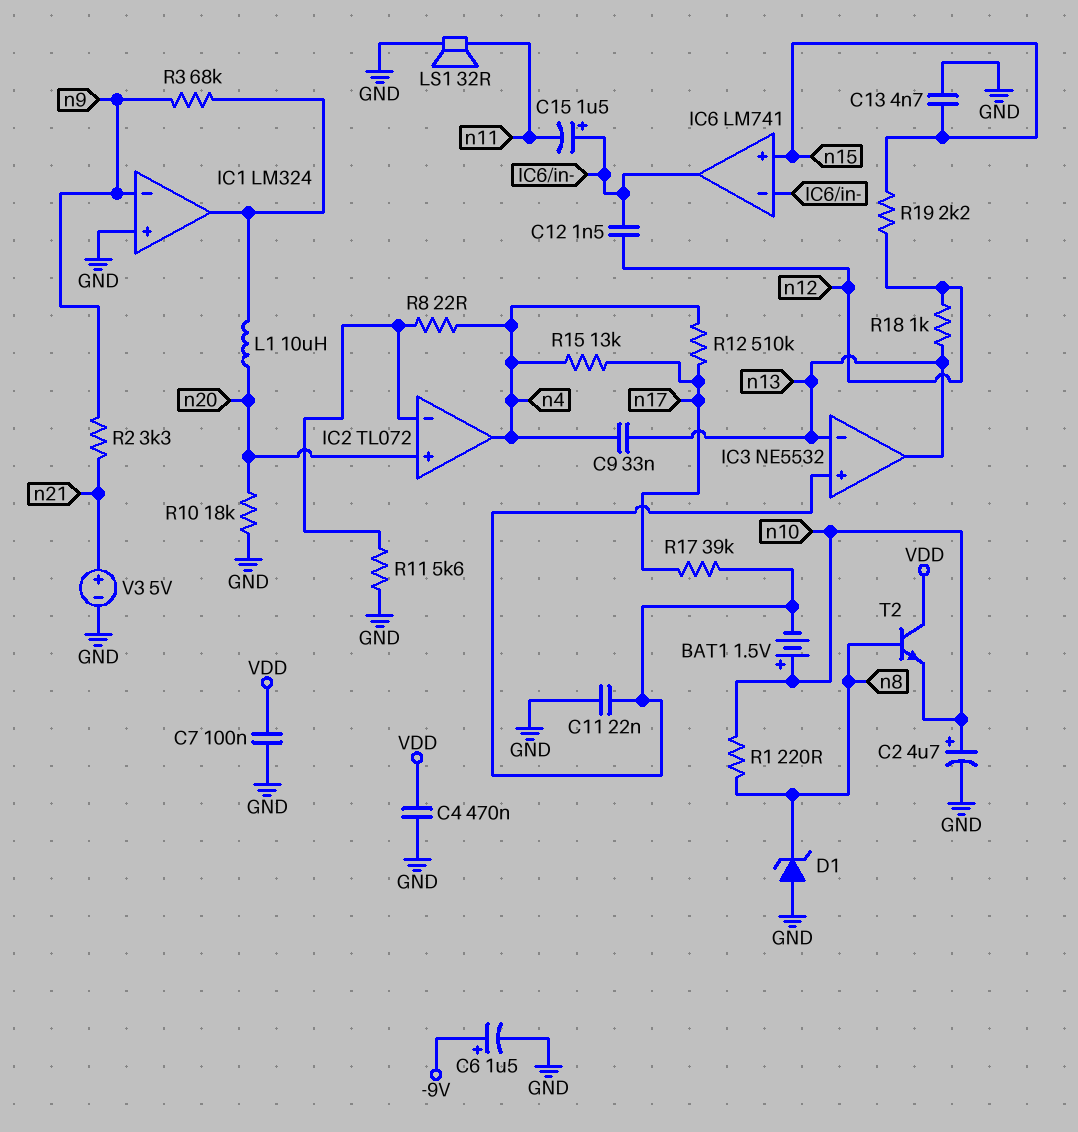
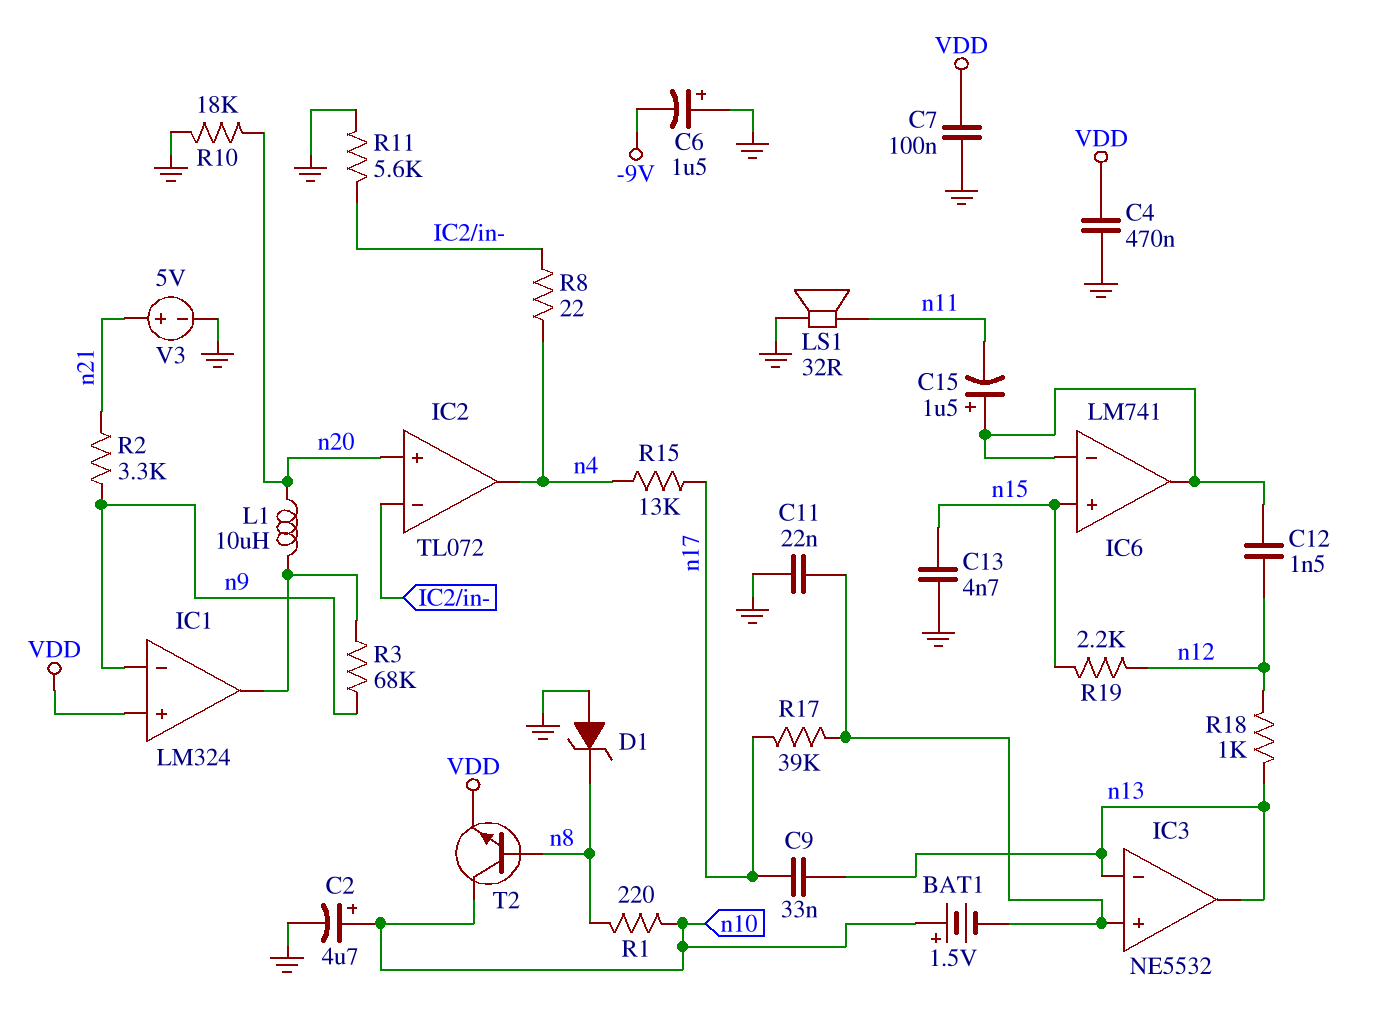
C6: 1.5uF (plus -9V, minus GND) -> 1.5uF (plus GND, minus -9V)
C9: 33nF (n4, n13) -> 33nF (n13, n17)
IC1 pin in+: GND -> VDD
R12: 510k (n4, n17) -> none
T2: NPN (B n8, C VDD, E n10) -> NPN (B n8, C n10, E VDD)

